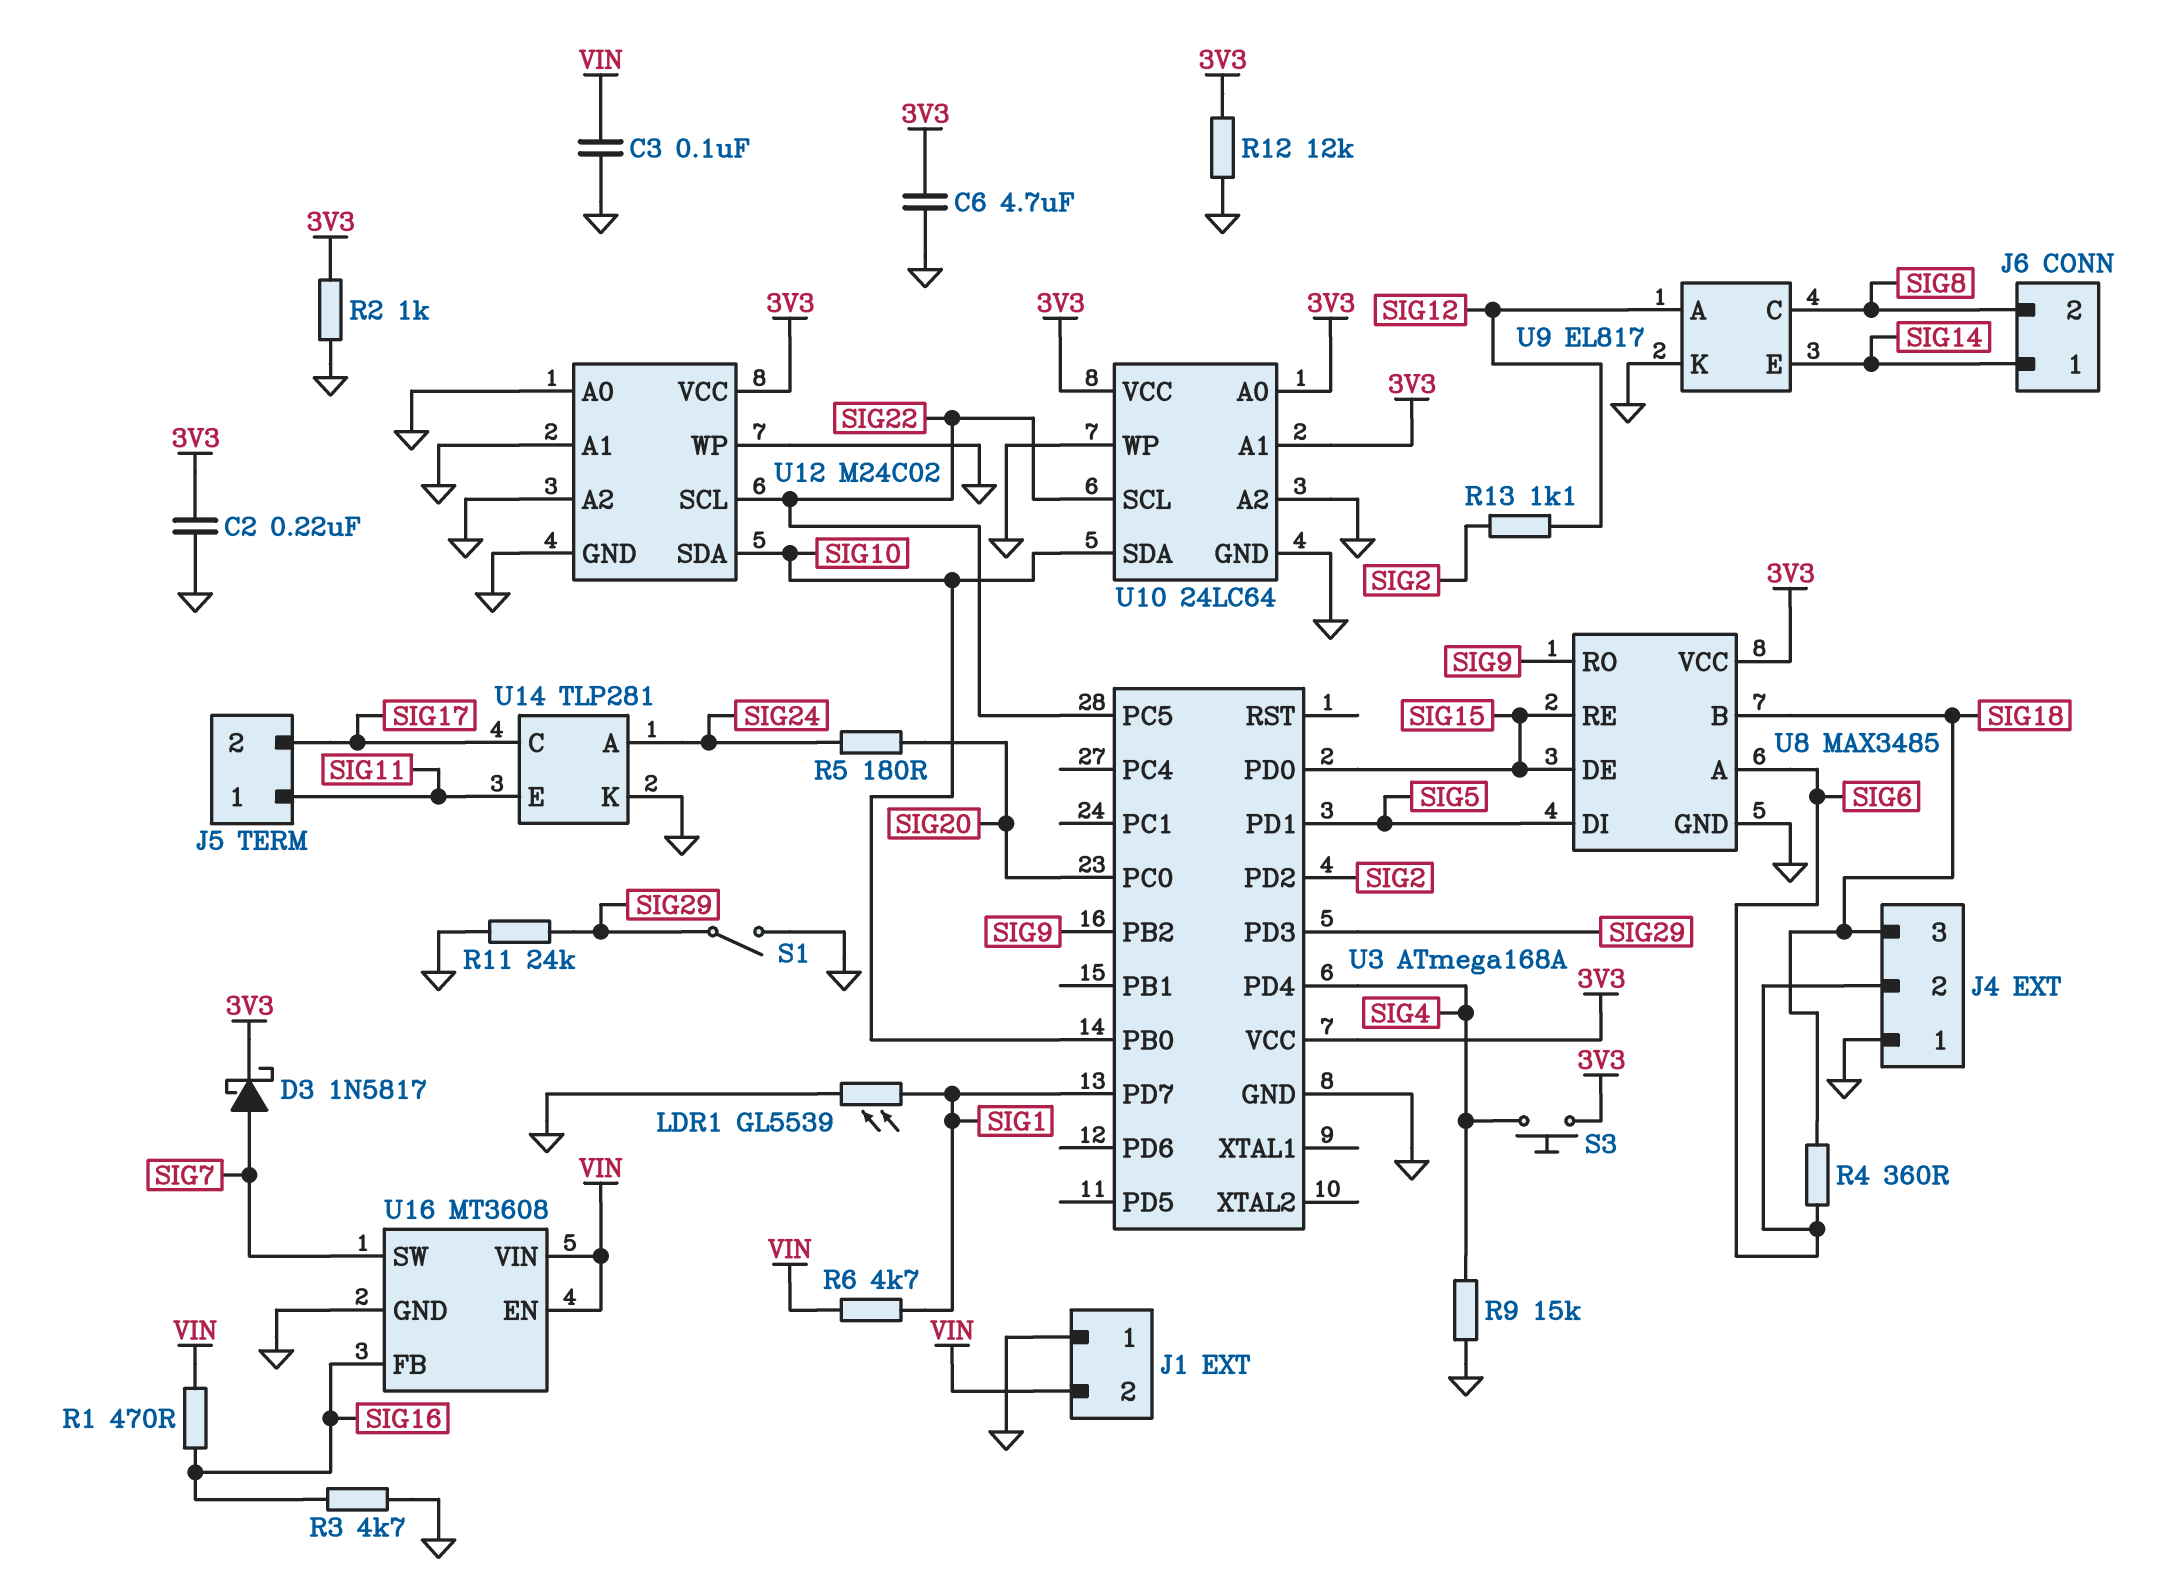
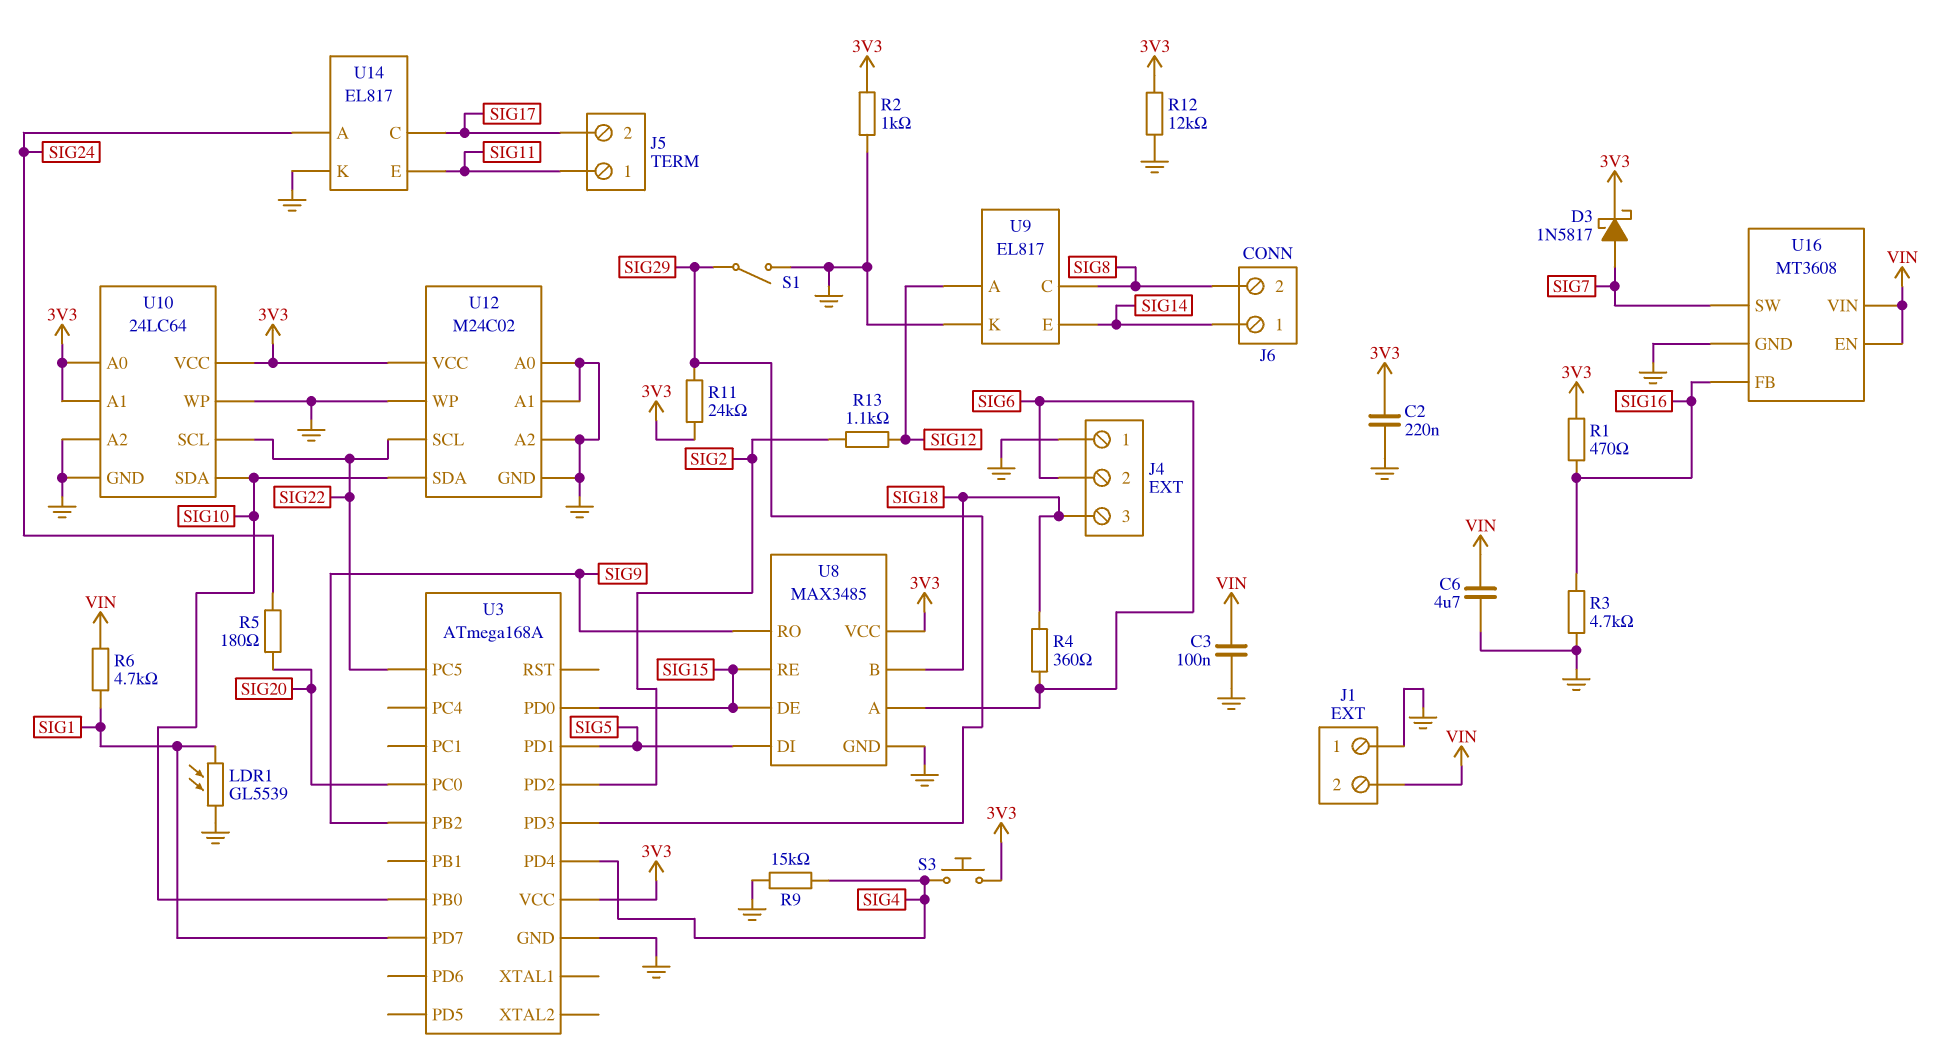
C6: 4.7uF (3V3, GND) -> 4.7uF (GND, VIN)
R1: 470 (SIG16, VIN) -> 470 (3V3, SIG16)
R11: 24k (GND, SIG29) -> 24k (3V3, SIG29)
U14: TLP281 -> EL817

